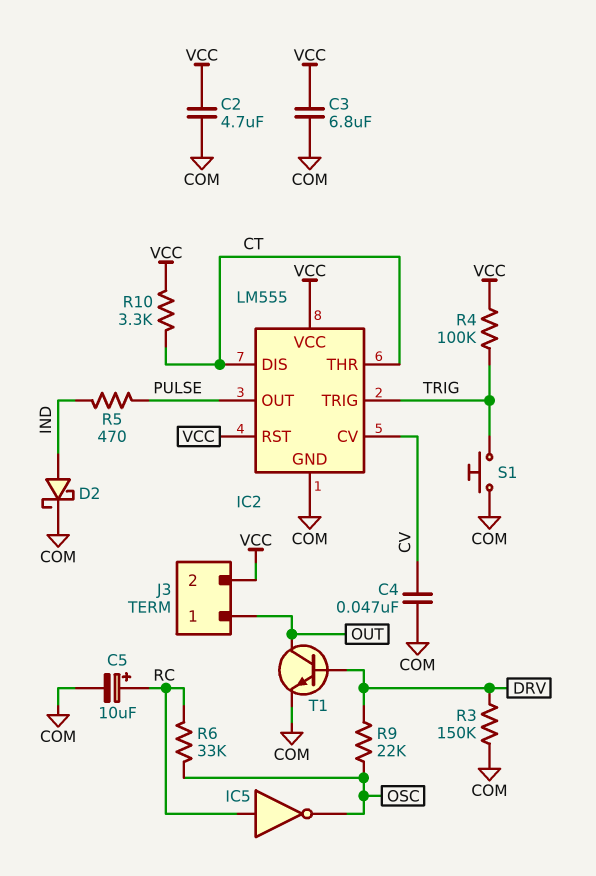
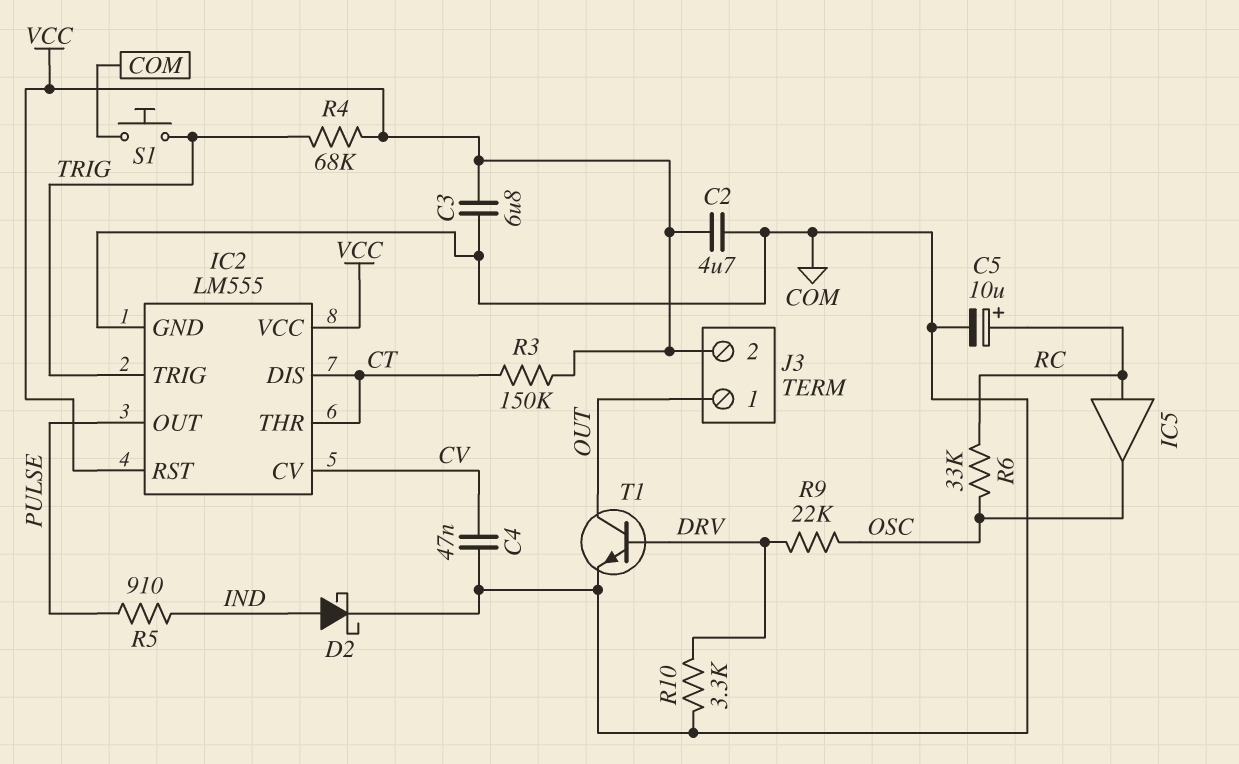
IC5: NOT (in RC, out OSC) -> buffer (in RC, out OSC)
R3: 150k (COM, DRV) -> 150k (CT, VCC)
R4: 100k (TRIG, VCC) -> 68k (TRIG, VCC)
R5: 470 (IND, PULSE) -> 910 (IND, PULSE)
R10: 3.3k (CT, VCC) -> 3.3k (COM, DRV)

